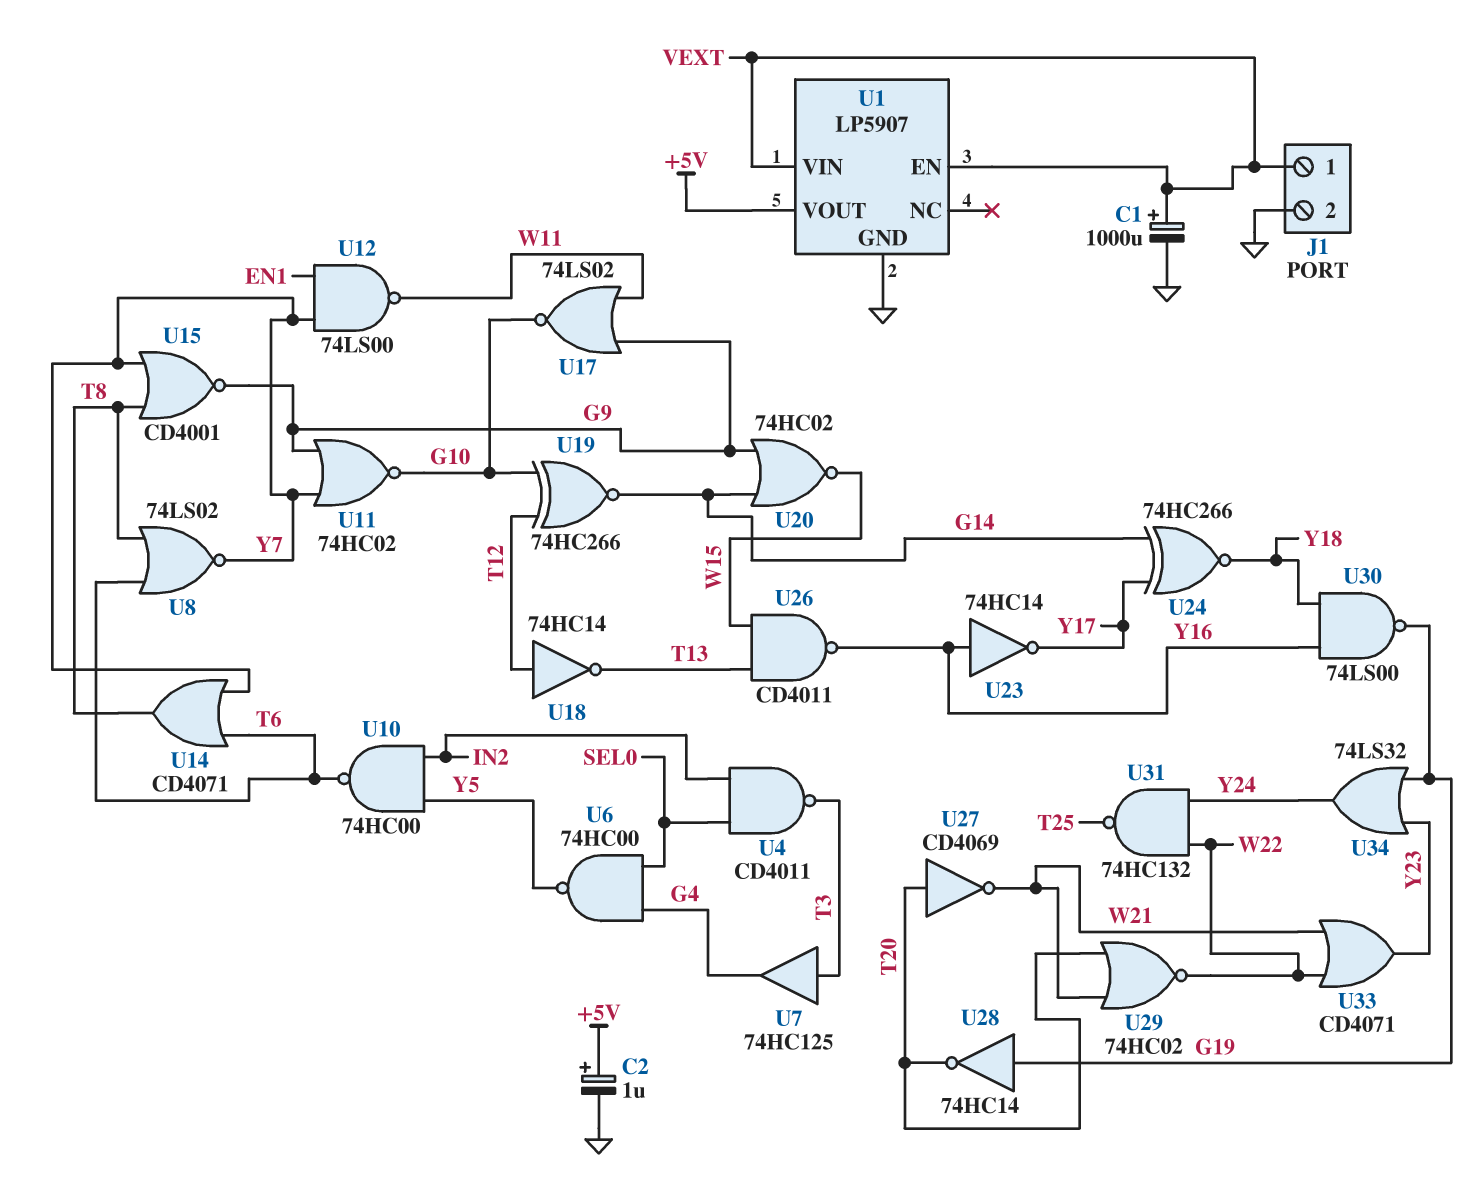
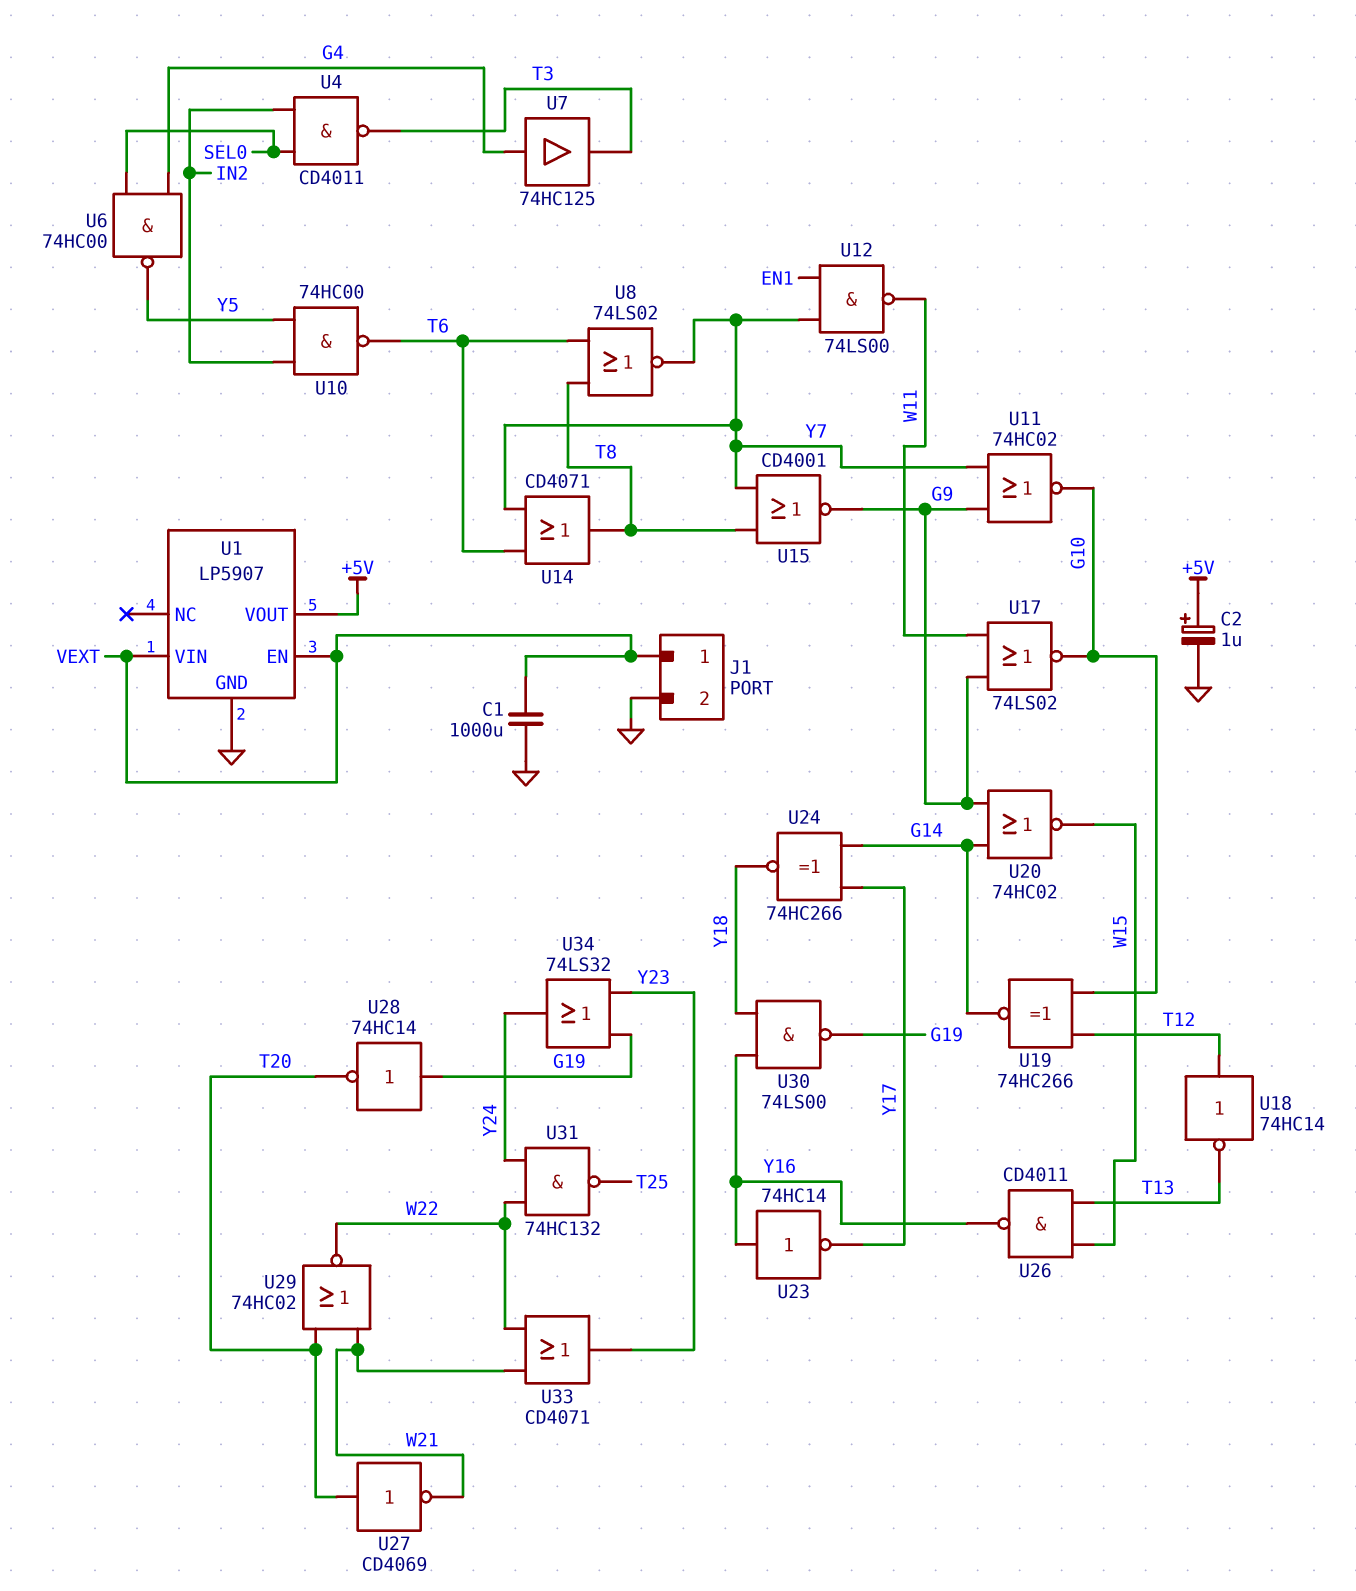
C1: 1000uF (plus VEXT, minus GND) -> 1000uF (GND, VEXT)
U7: buffer 74HC125 (in T3, out G4) -> buffer 74HC125 (in G4, out T3)

